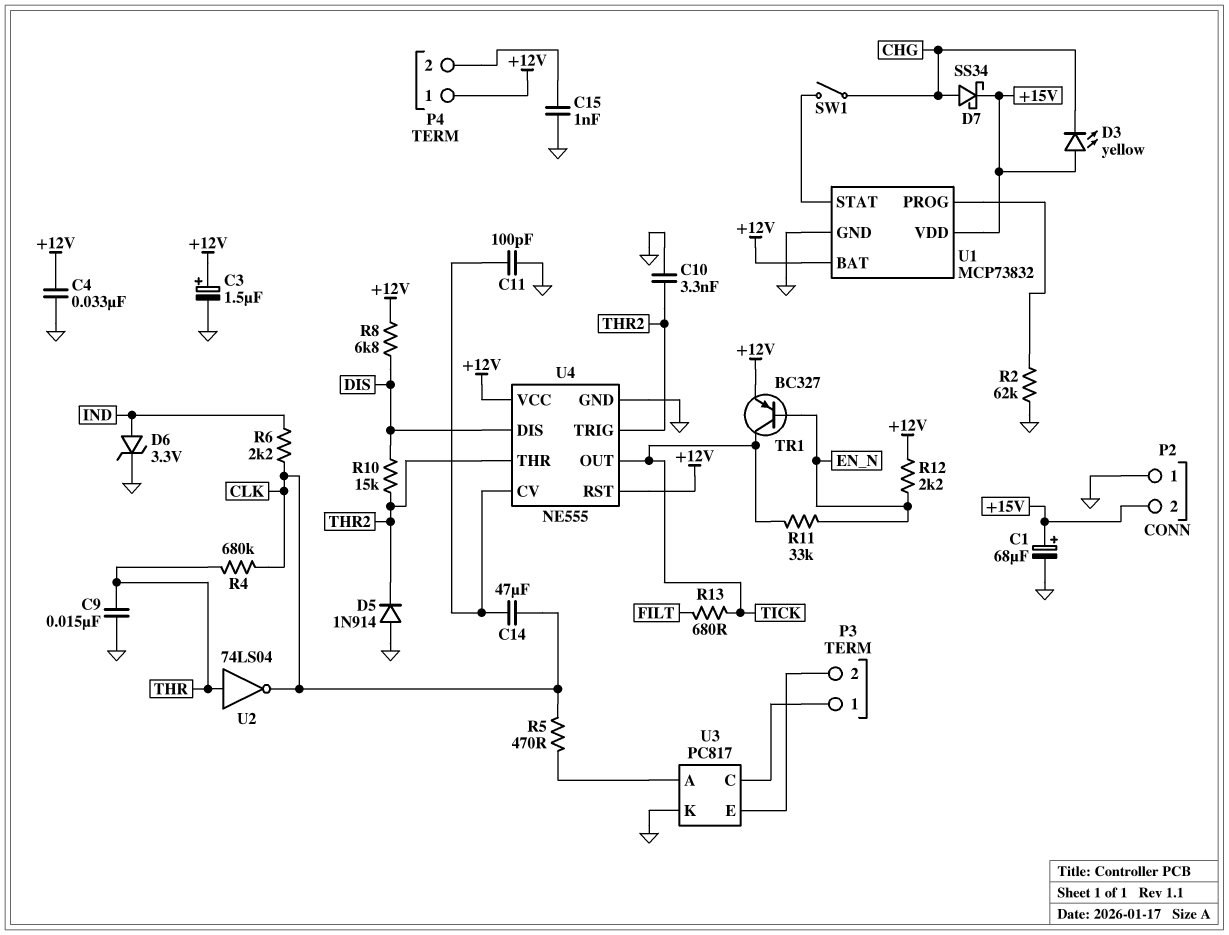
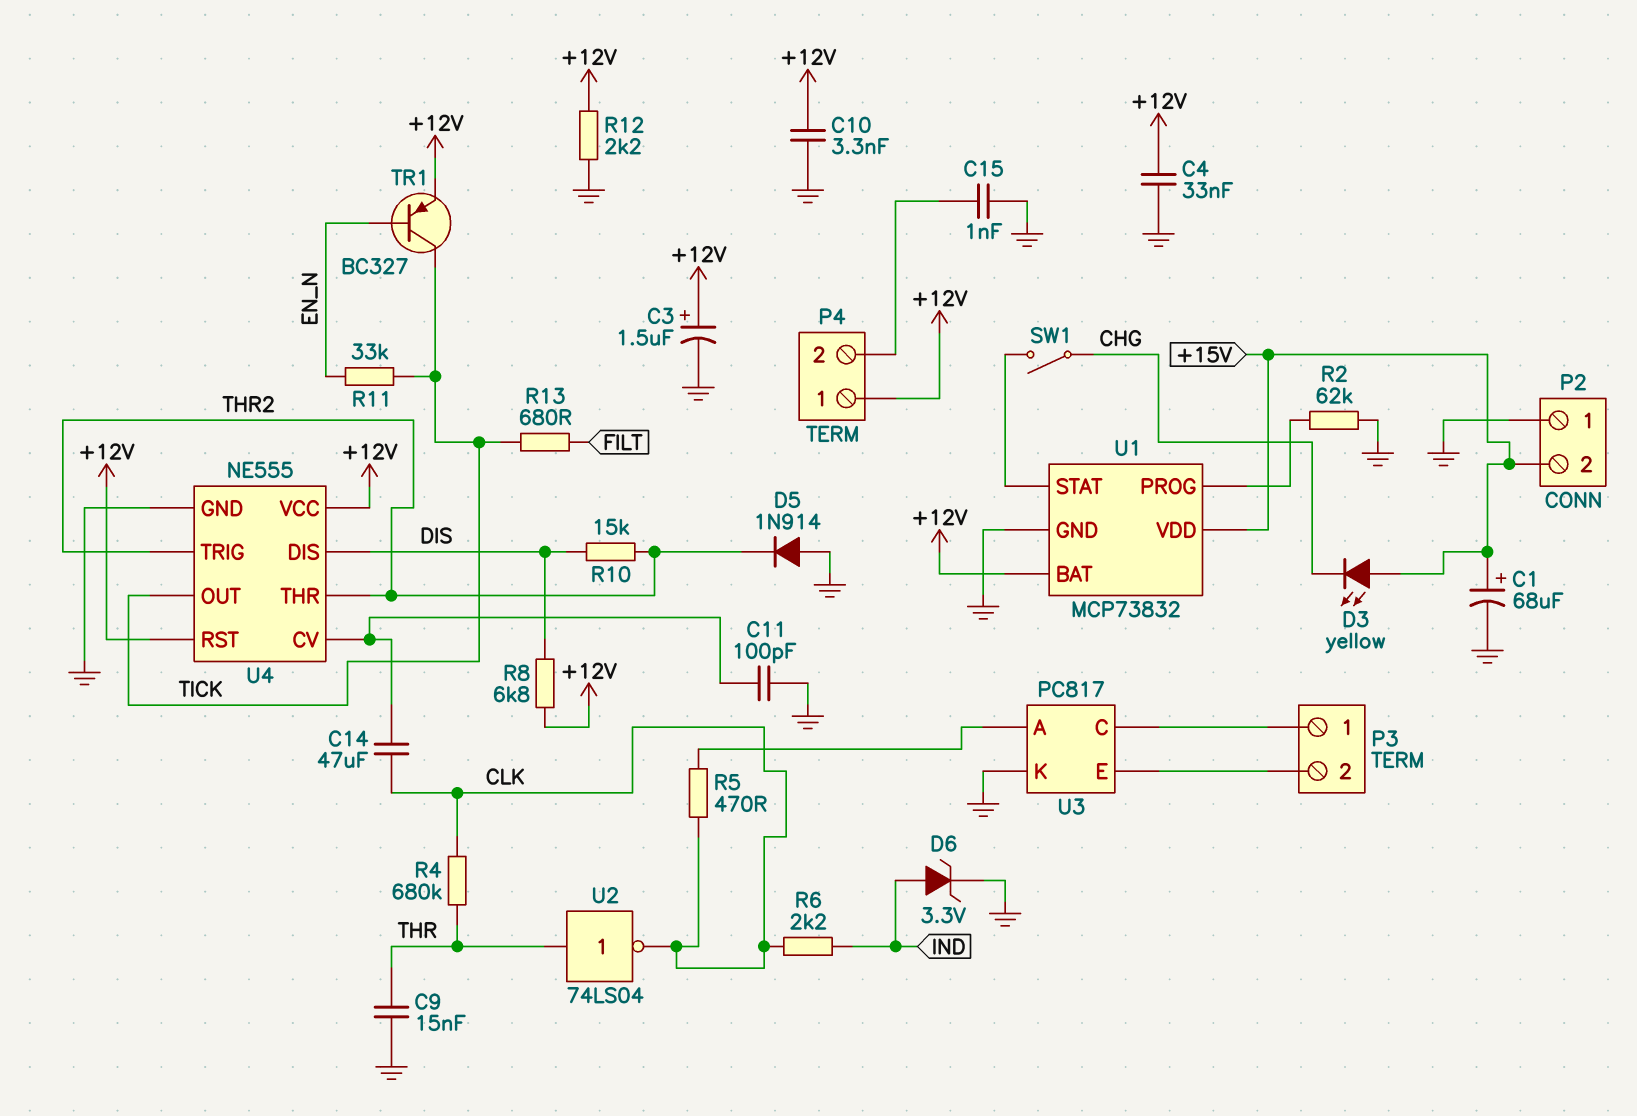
C10: 3.3nF (GND, THR2) -> 3.3nF (+12V, GND)
D7: schottky SS34 (A CHG, K +15V) -> none
R12: 2.2k (+12V, EN_N) -> 2.2k (+12V, GND)

